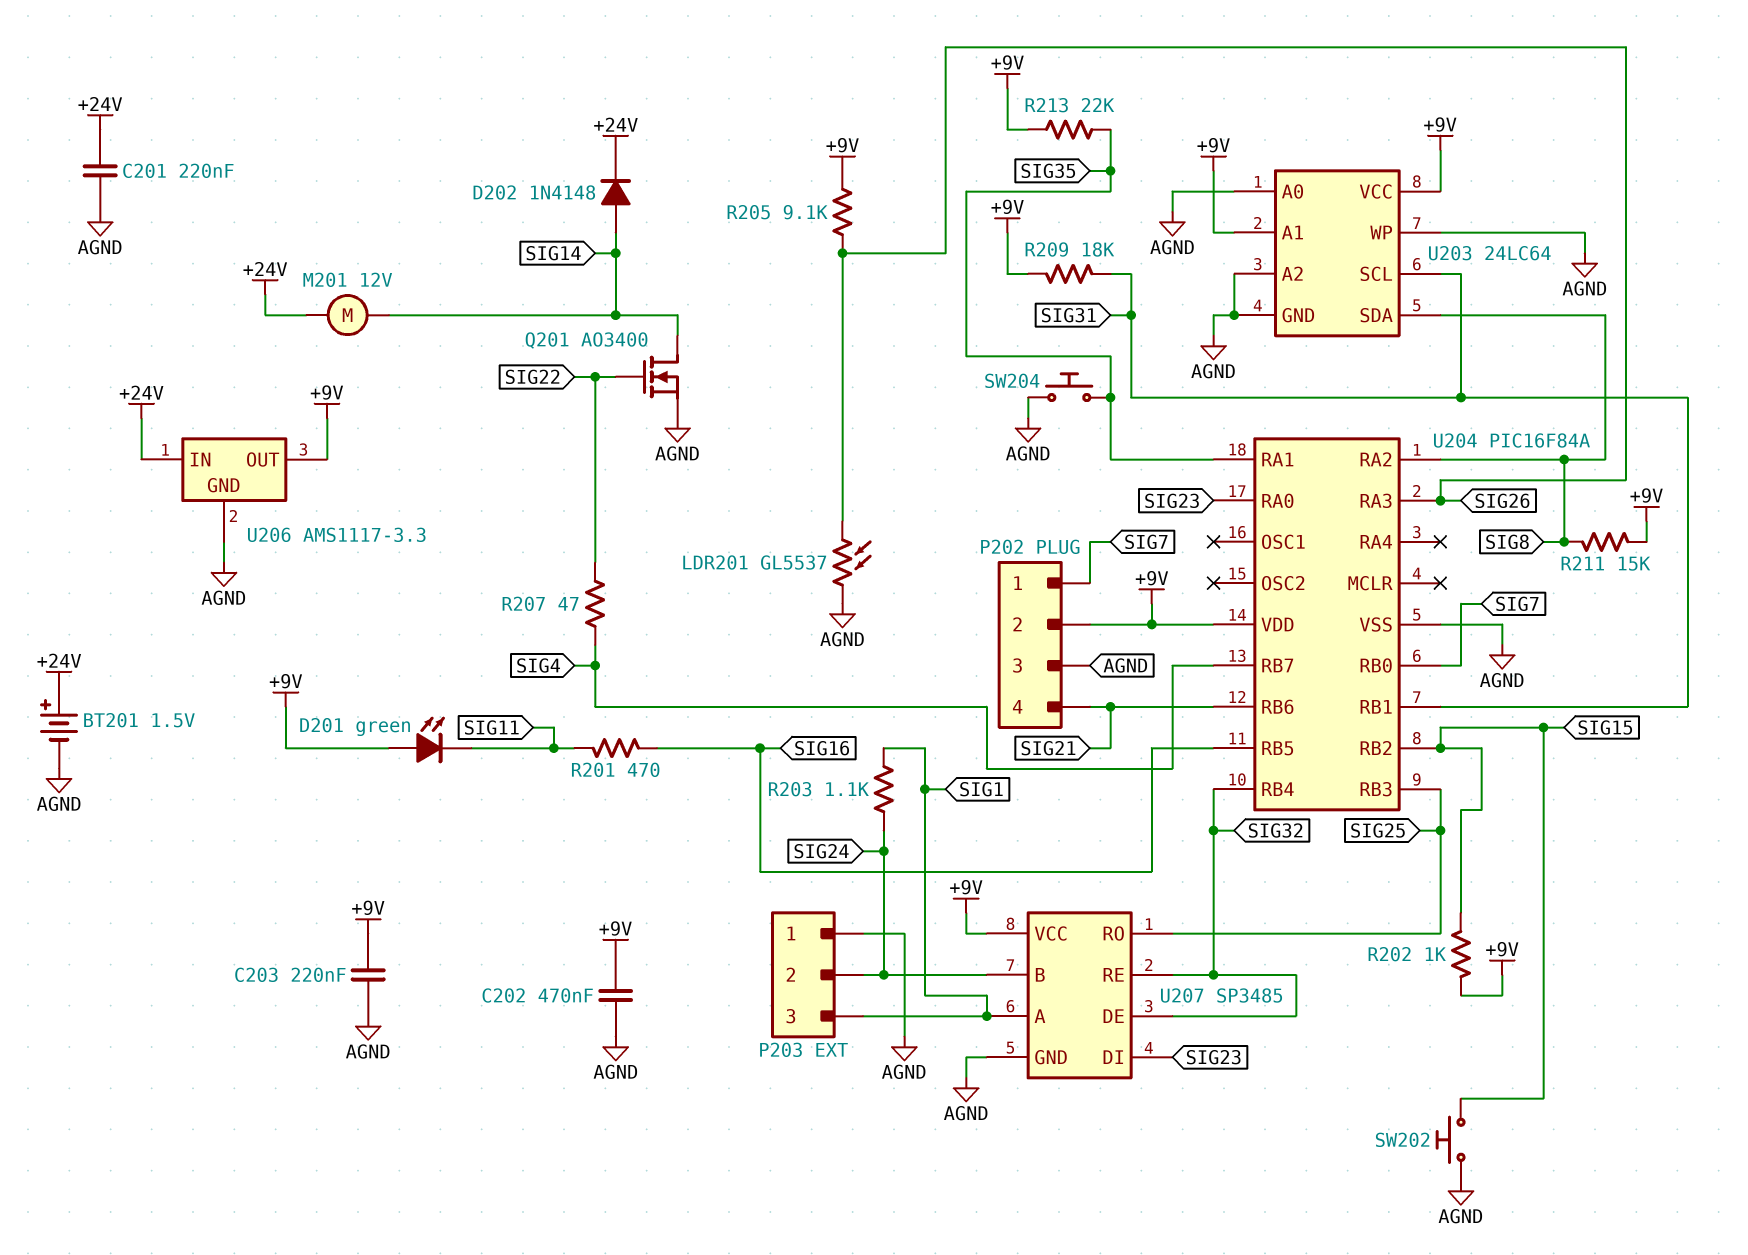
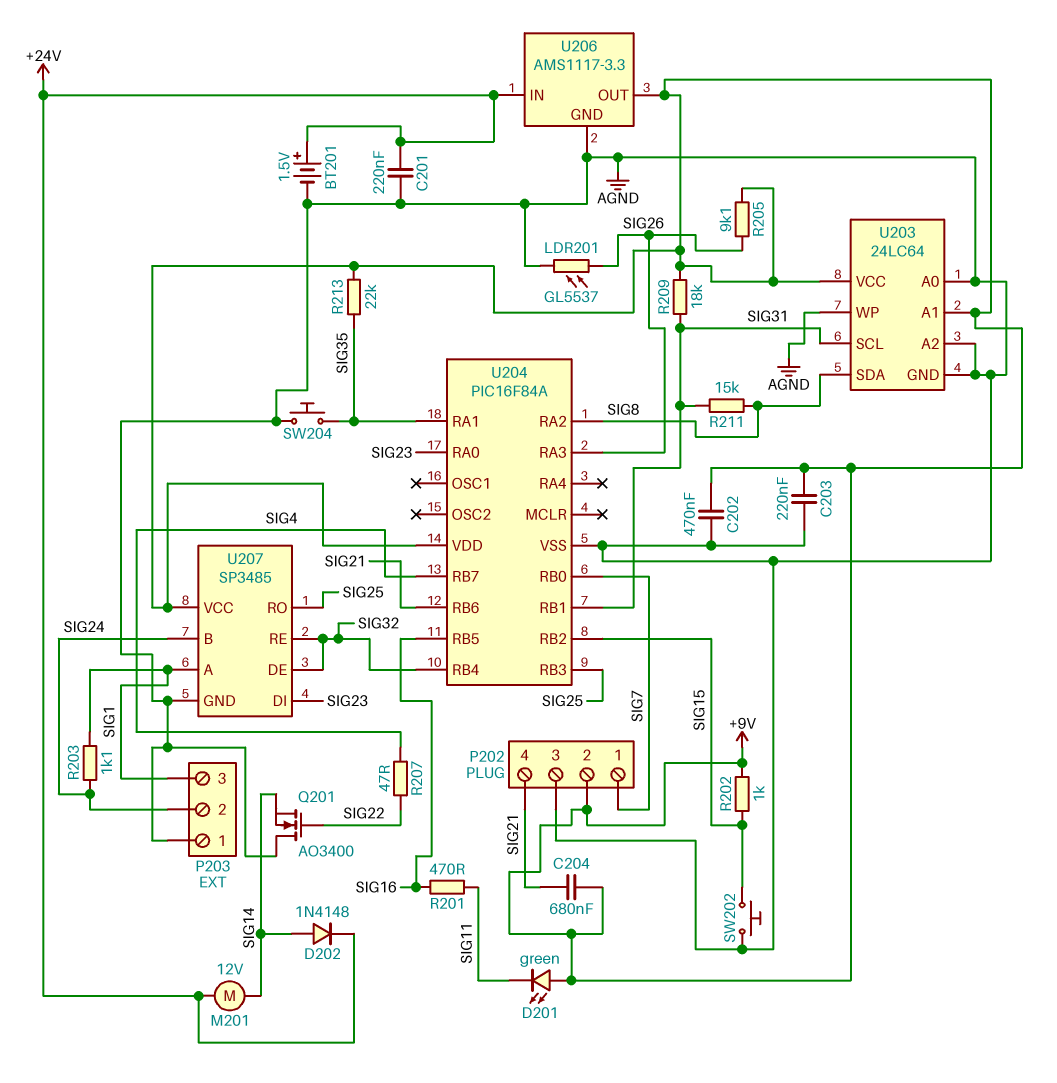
C204: none -> 680nF (+9V, SIG21)
Q201: NMOS AO3400 (G SIG22, D SIG14, S AGND) -> NMOS AO3400 (G SIG22, D AGND, S SIG14)
R211: 15k (+9V, SIG8) -> 15k (SIG8, SIG31)

